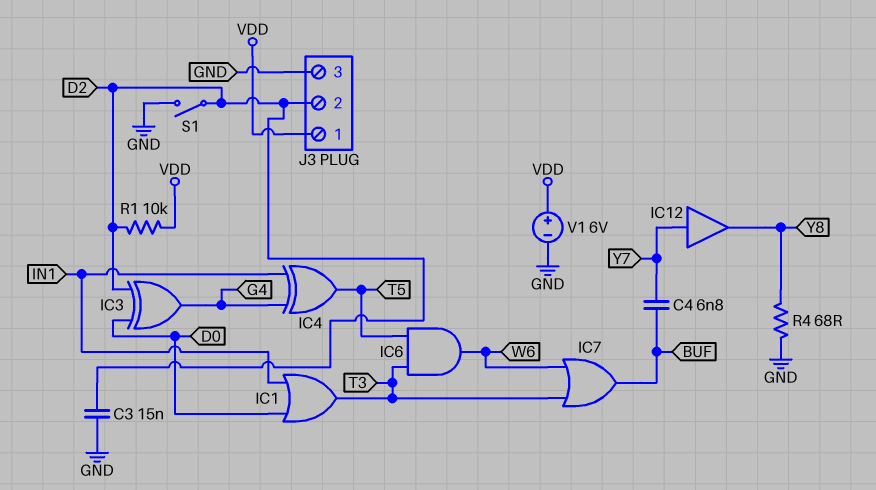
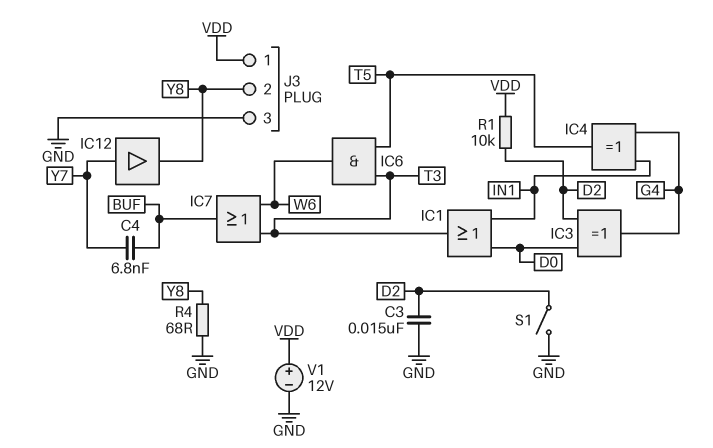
J3 pin 2: D2 -> Y8
V1: 6V (plus VDD, minus GND) -> 12V (plus VDD, minus GND)

